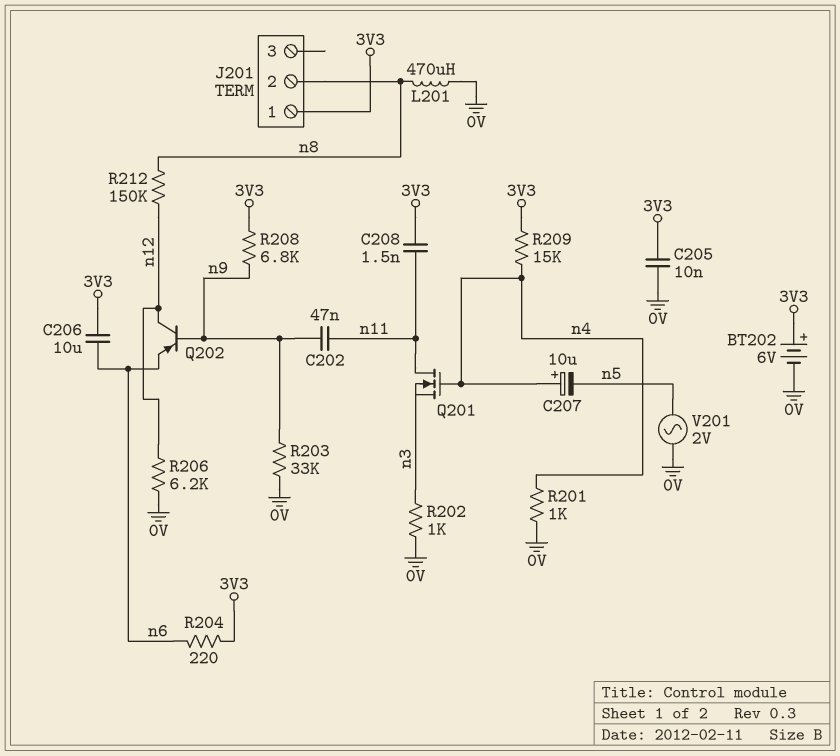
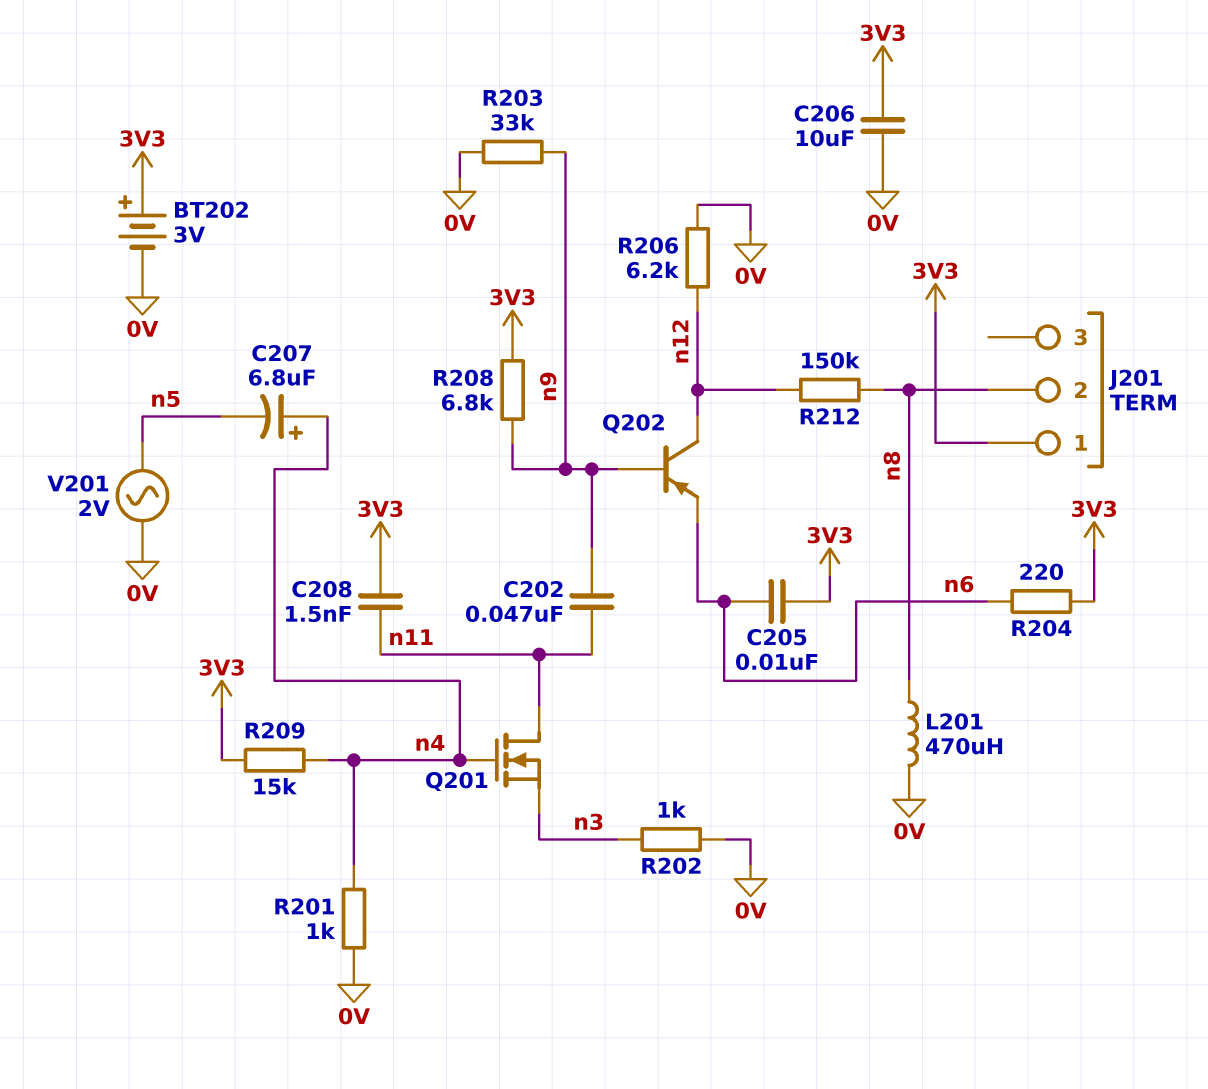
BT202: 6V (plus 3V3, minus 0V) -> 3V (plus 3V3, minus 0V)
C205: 10nF (0V, 3V3) -> 10nF (3V3, n6)
C206: 10uF (3V3, n6) -> 10uF (0V, 3V3)
C207: 10uF (plus n4, minus n5) -> 6.8uF (plus n4, minus n5)

